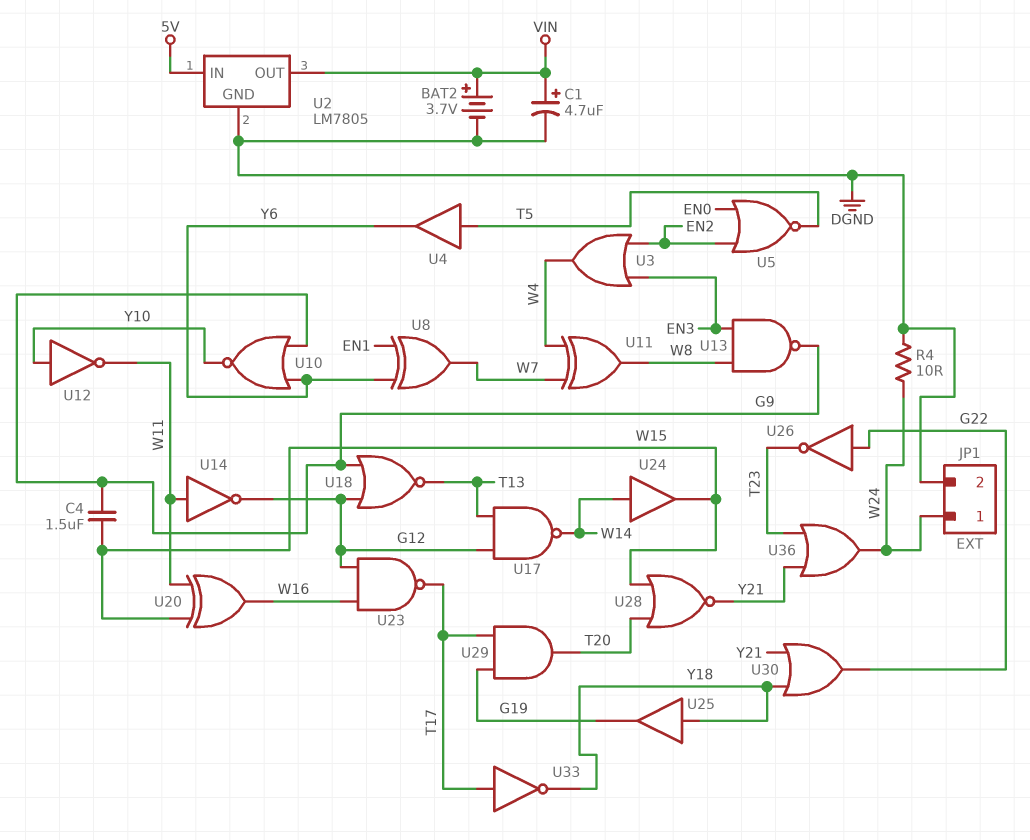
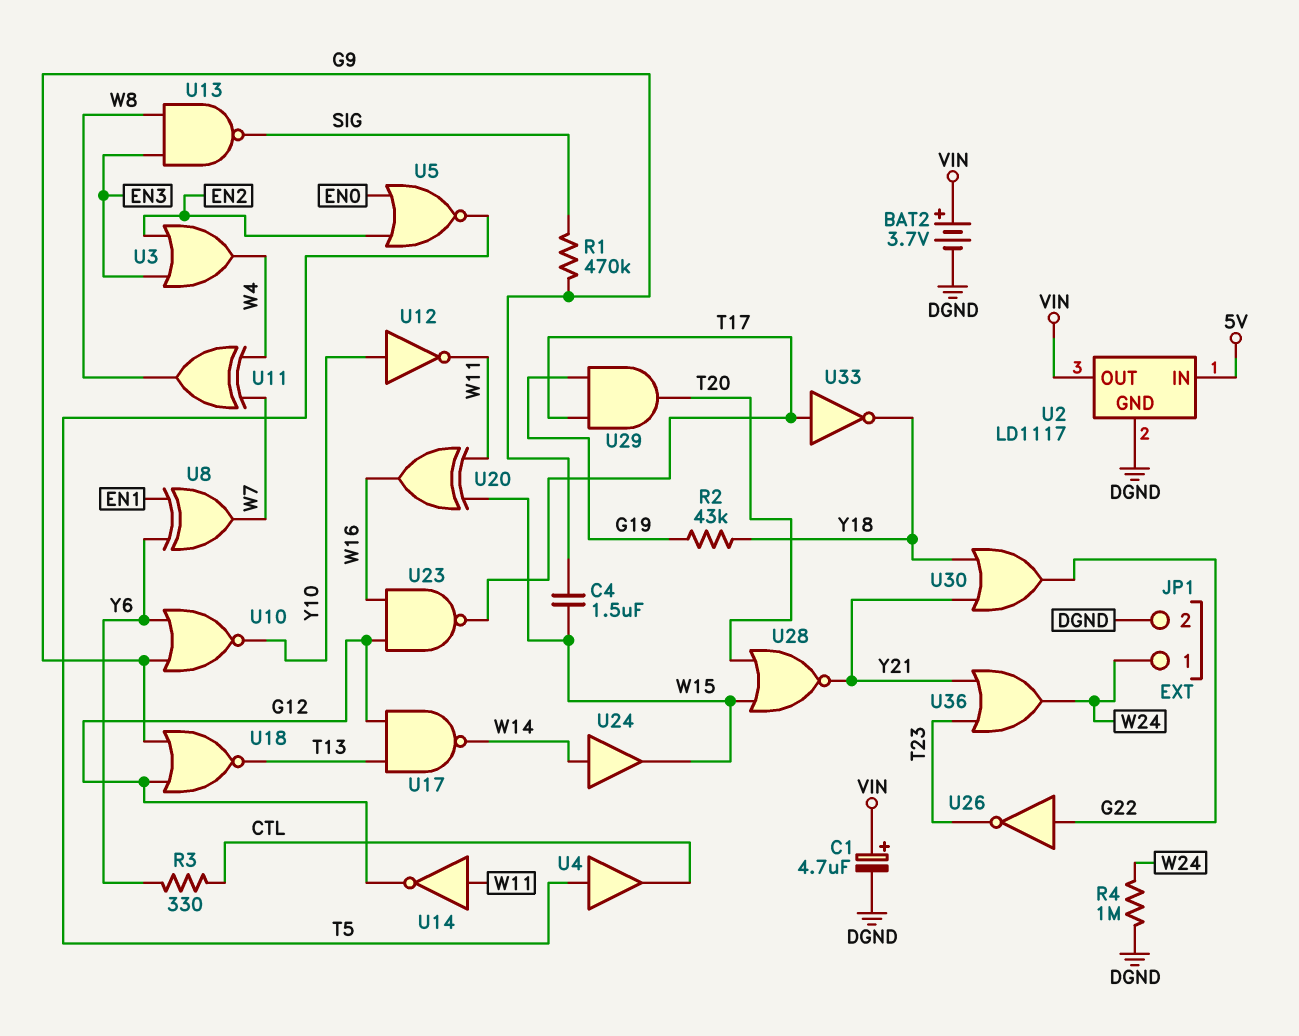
R1: none -> 470k (G9, SIG)
R2: none -> 43k (G19, Y18)
R3: none -> 330 (CTL, Y6)
R4: 10 (DGND, W24) -> 1M (DGND, W24)
U2: LM7805 -> LD1117
U4: buffer (in T5, out Y6) -> buffer (in T5, out CTL)
U13: NAND (in EN3, in W8, out G9) -> NAND (in EN3, in W8, out SIG)
U25: buffer (in Y18, out G19) -> none

